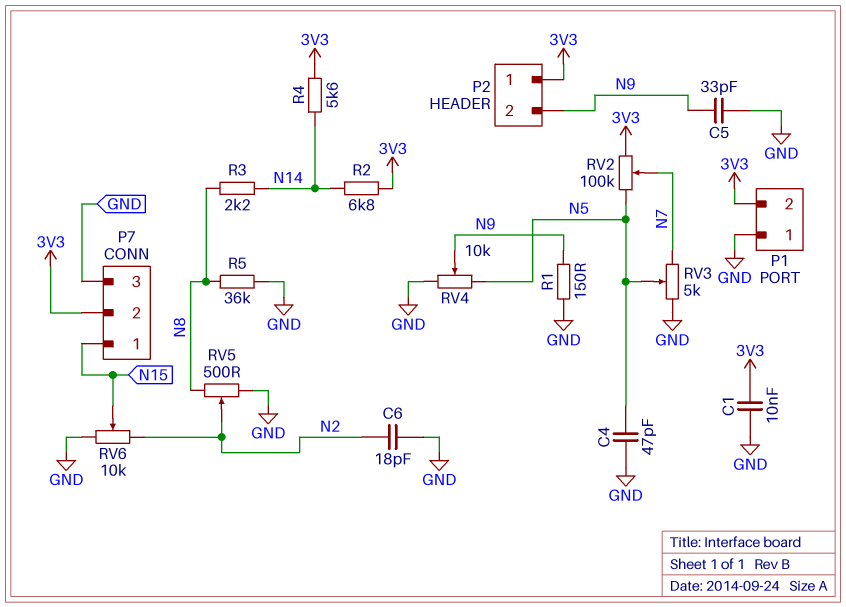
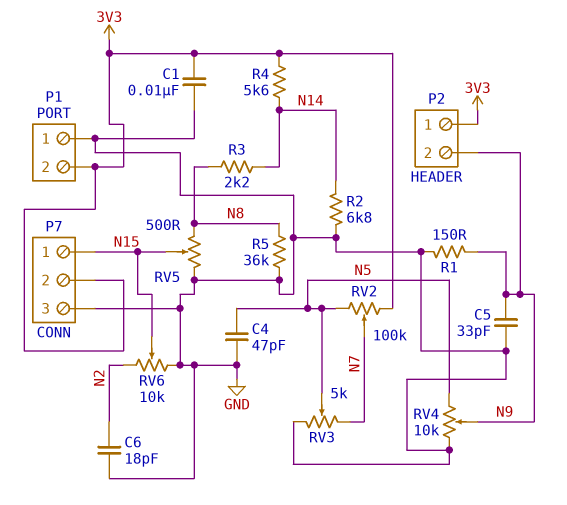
R2: 6.8k (3V3, N14) -> 6.8k (GND, N14)
RV5: 500 (GND, N8, wiper N2) -> 500 (GND, N8, wiper N15)

